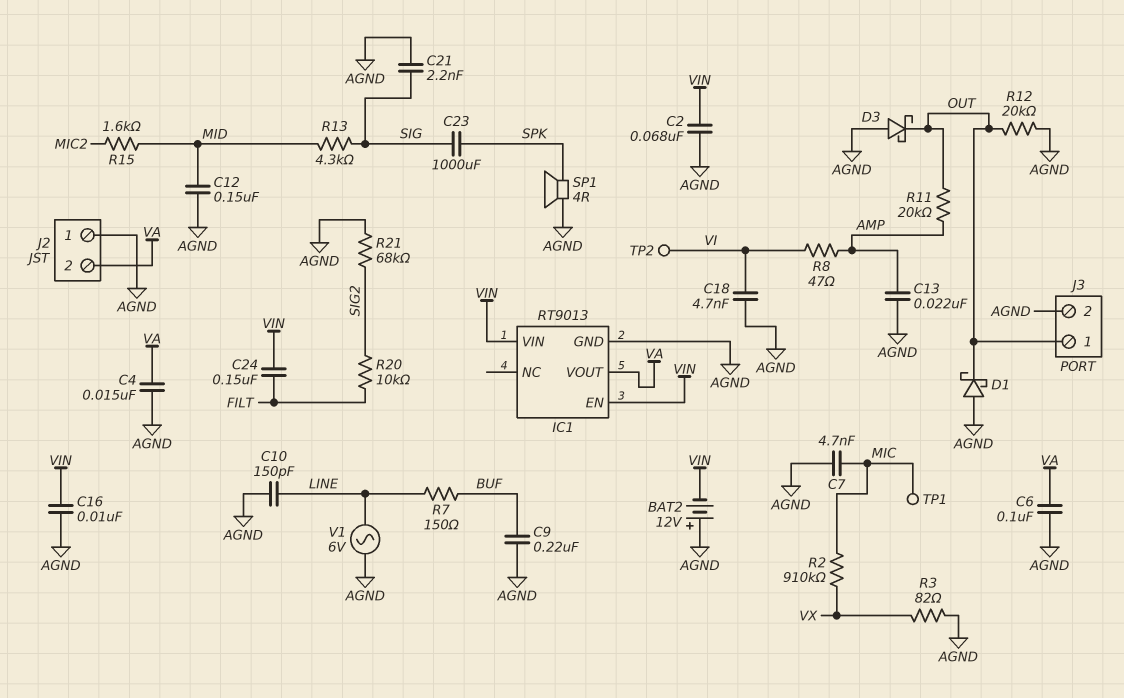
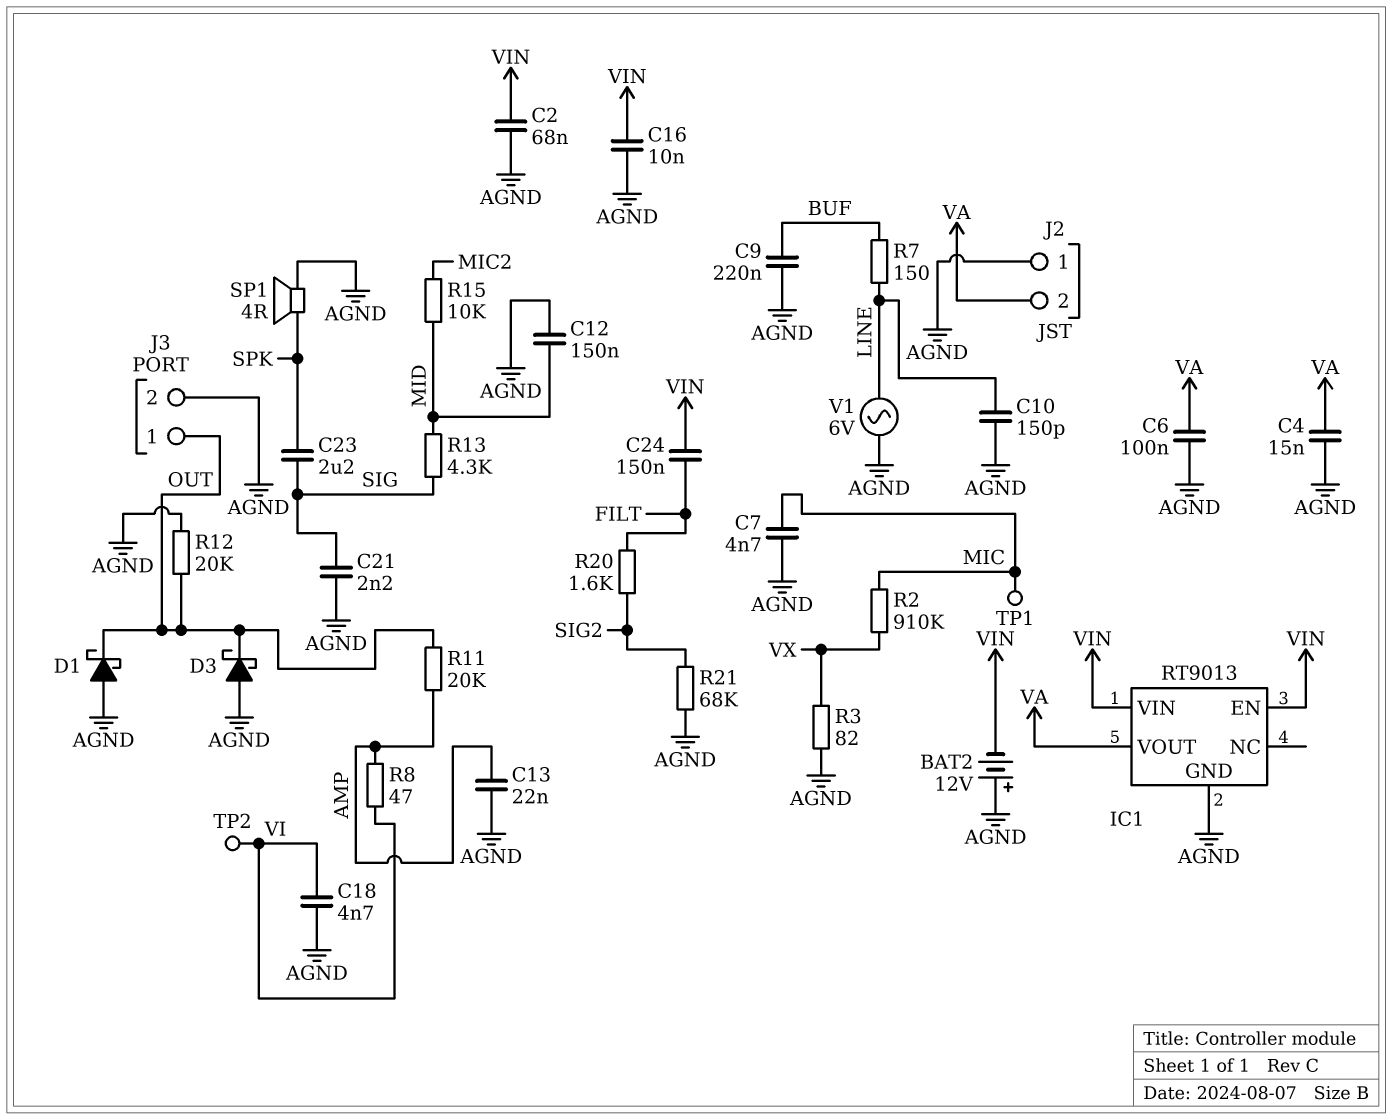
C23: 1000uF (SIG, SPK) -> 2.2uF (SIG, SPK)
R15: 1.6k (MIC2, MID) -> 10k (MIC2, MID)
R20: 10k (FILT, SIG2) -> 1.6k (FILT, SIG2)

